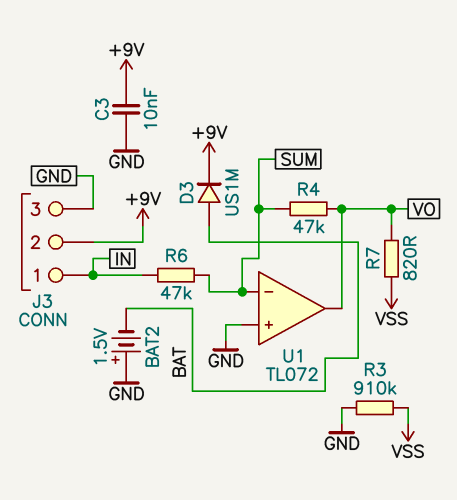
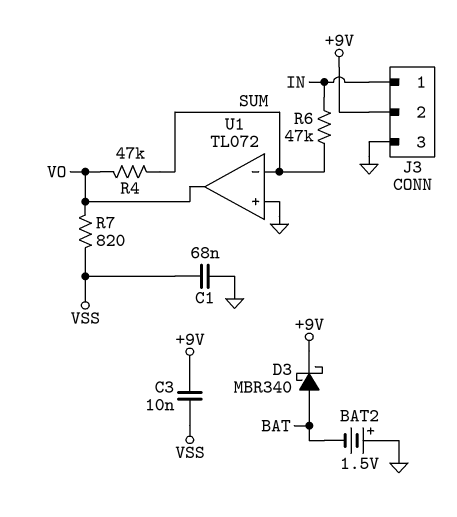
C1: none -> 68nF (GND, VSS)
C3: 10nF (+9V, GND) -> 10nF (+9V, VSS)
D3: diode US1M (A BAT, K +9V) -> schottky MBR340 (A BAT, K +9V)
R3: 910k (GND, VSS) -> none

